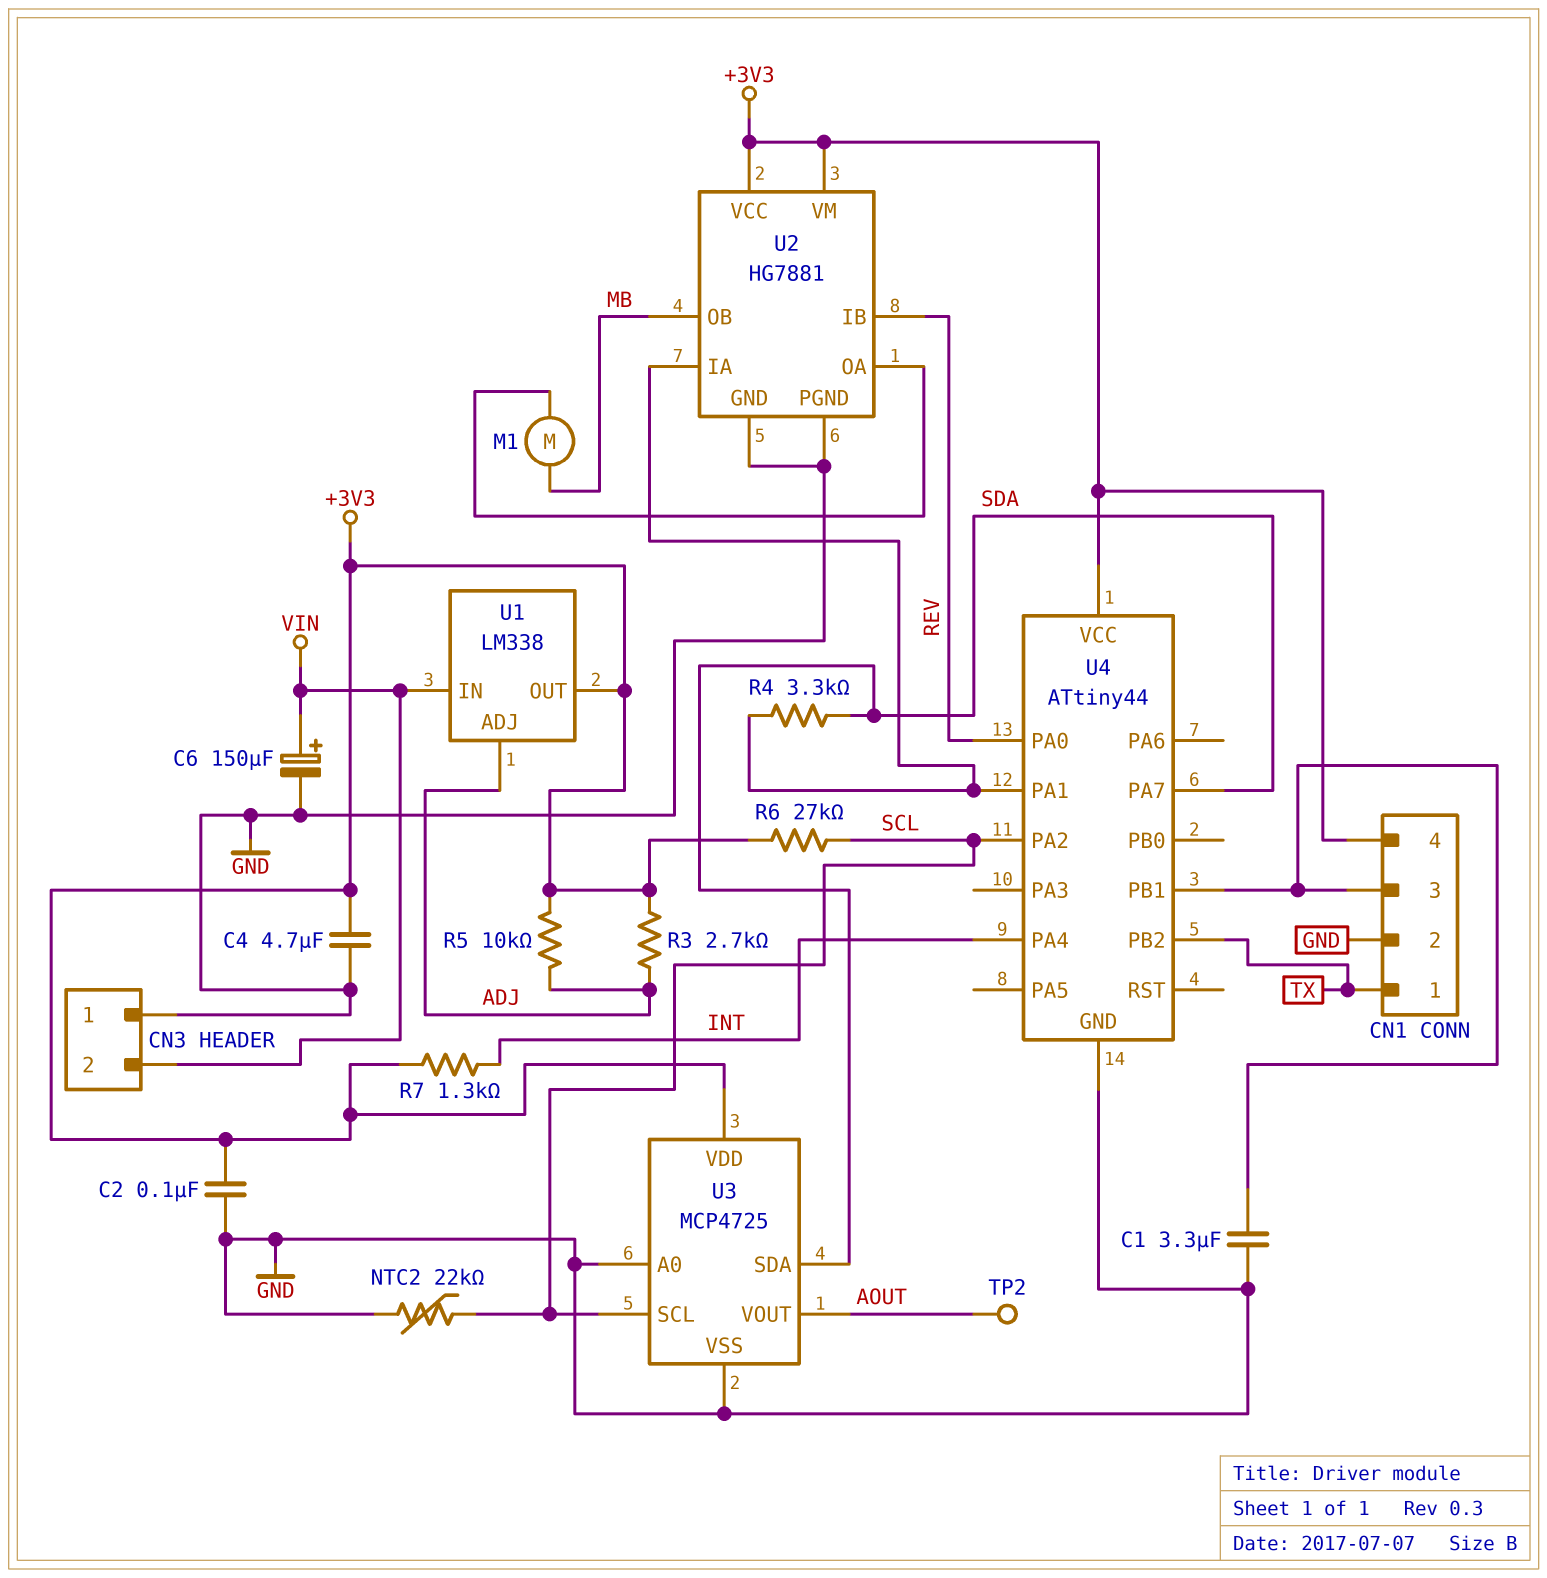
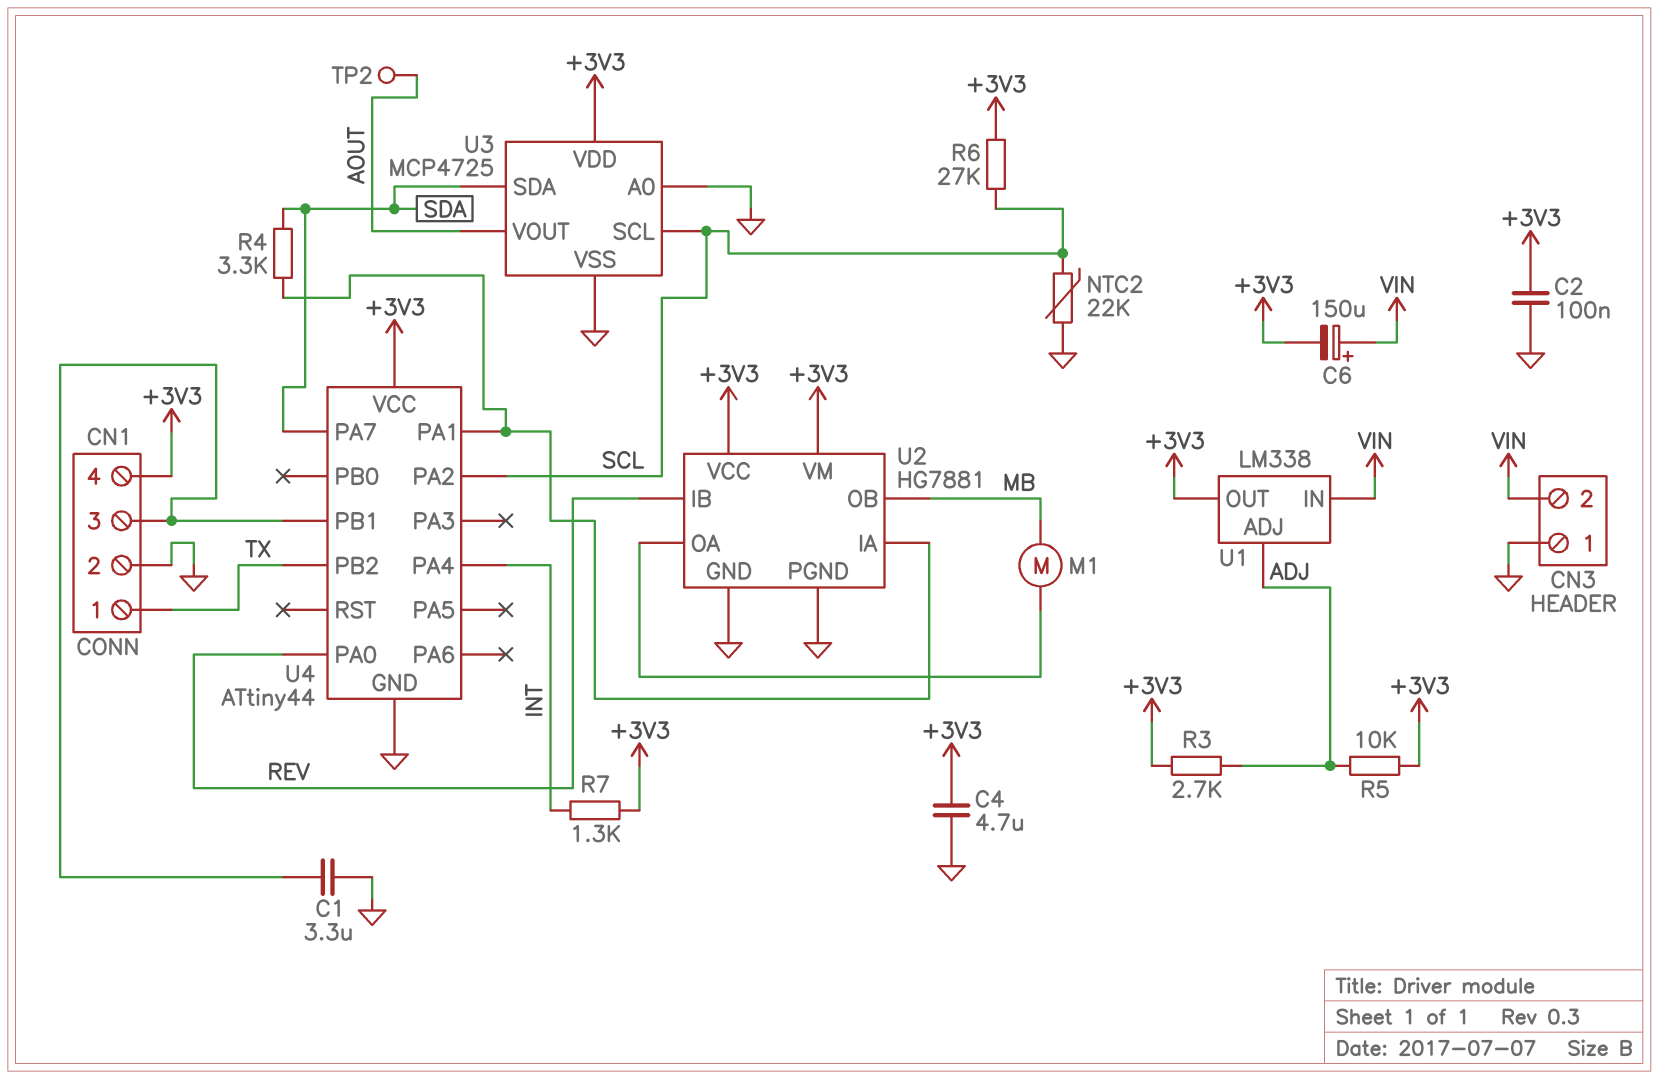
C6: 150uF (plus VIN, minus GND) -> 150uF (plus VIN, minus +3V3)

